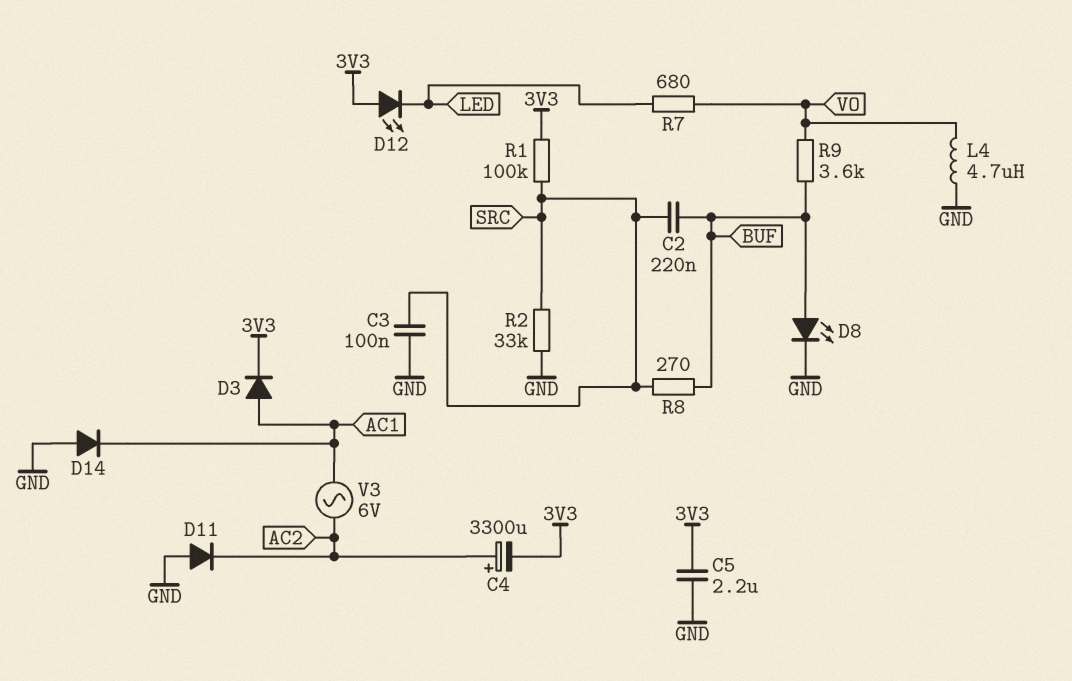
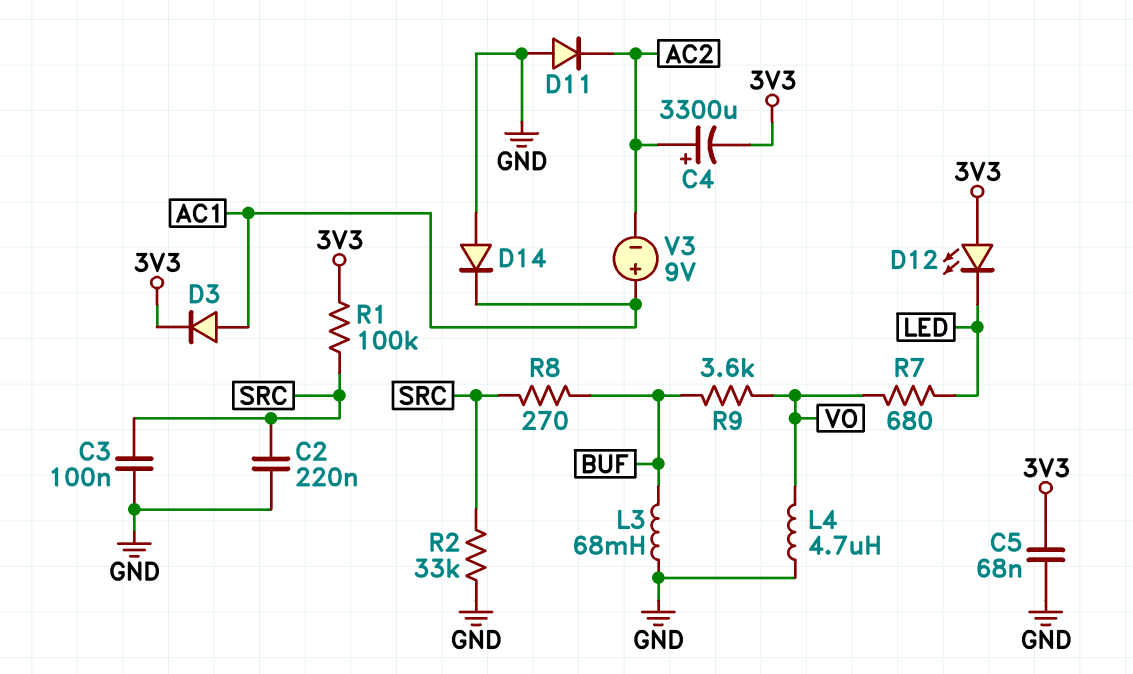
C2: 220nF (BUF, SRC) -> 220nF (GND, SRC)
C5: 2.2uF (3V3, GND) -> 68nF (3V3, GND)
D8: LED (A BUF, K GND) -> none
L3: none -> 68mH (BUF, GND)
V3: AC 6V (AC1, AC2) -> 9V (plus AC1, minus AC2)

